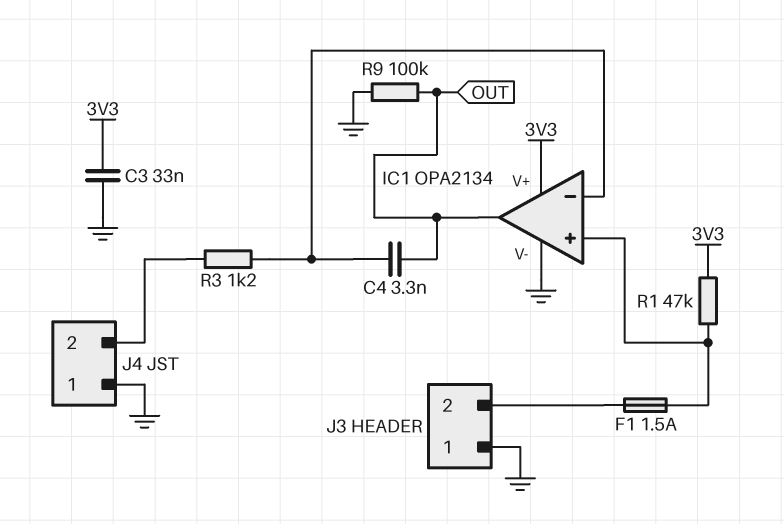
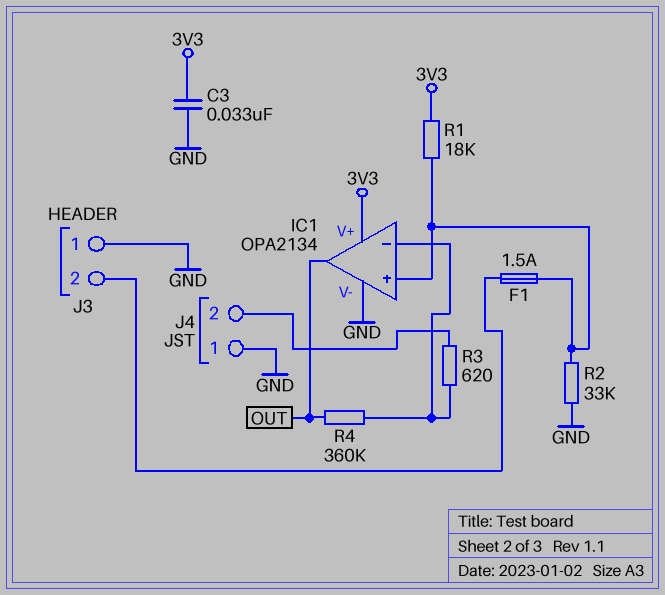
C4: 3.3nF (IC1/in-, OUT) -> none
R1: 47k (3V3, IC1/in+) -> 18k (3V3, IC1/in+)
R2: none -> 33k (GND, IC1/in+)
R3: 1.2k (IC1/in-, J4/2) -> 620 (IC1/in-, J4/2)
R4: none -> 360k (IC1/in-, OUT)
R9: 100k (GND, OUT) -> none

